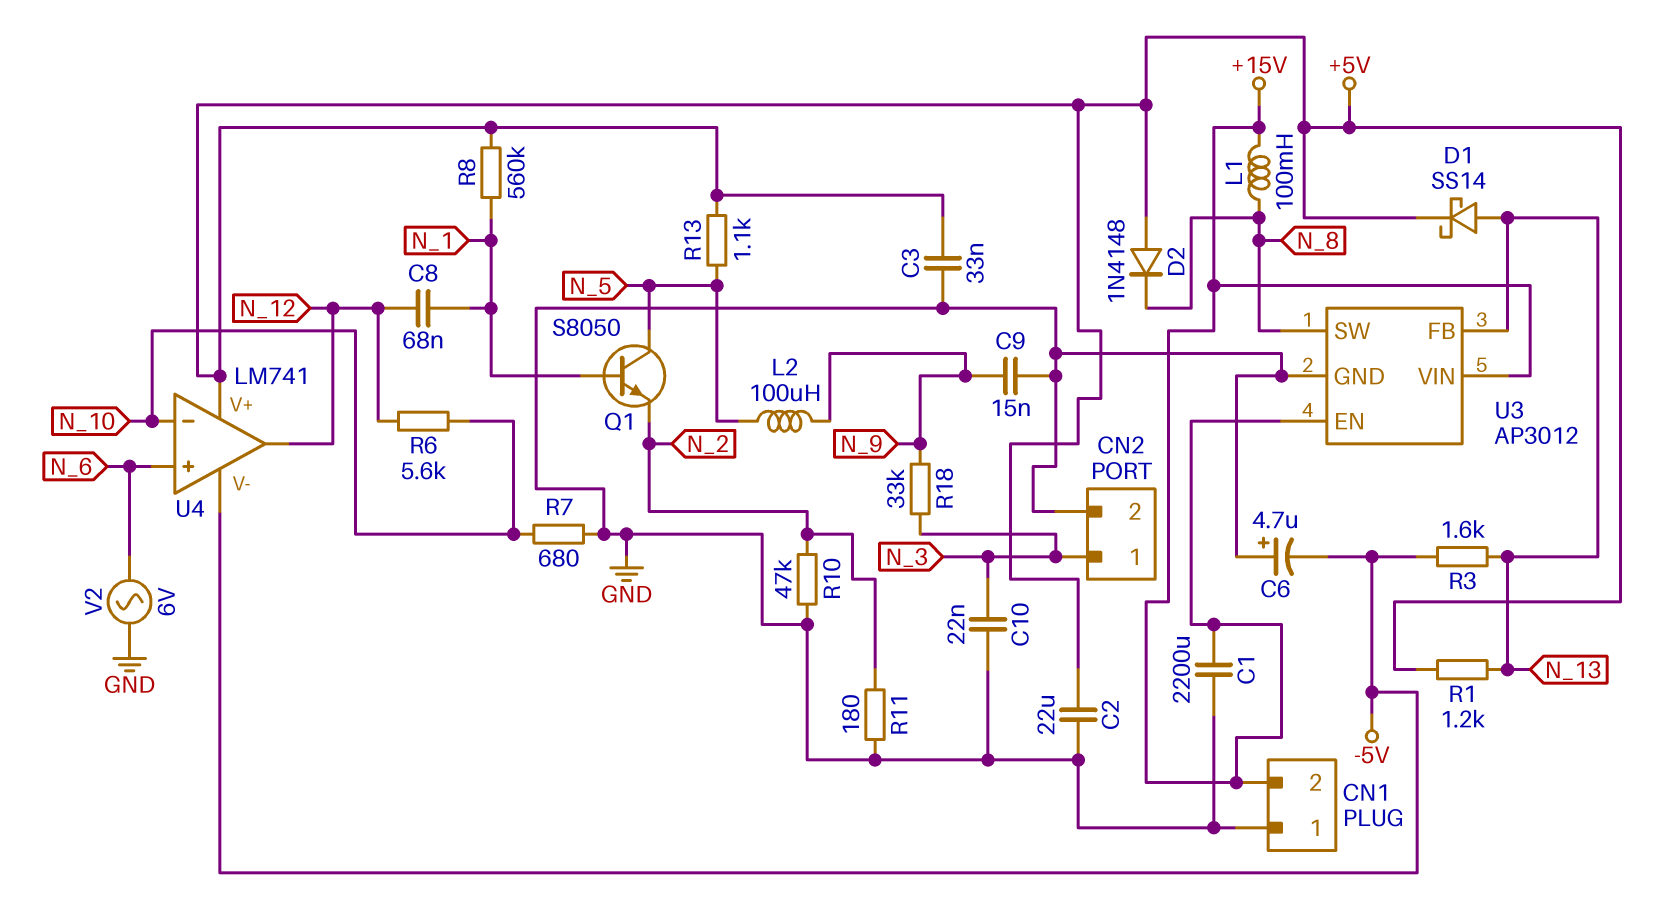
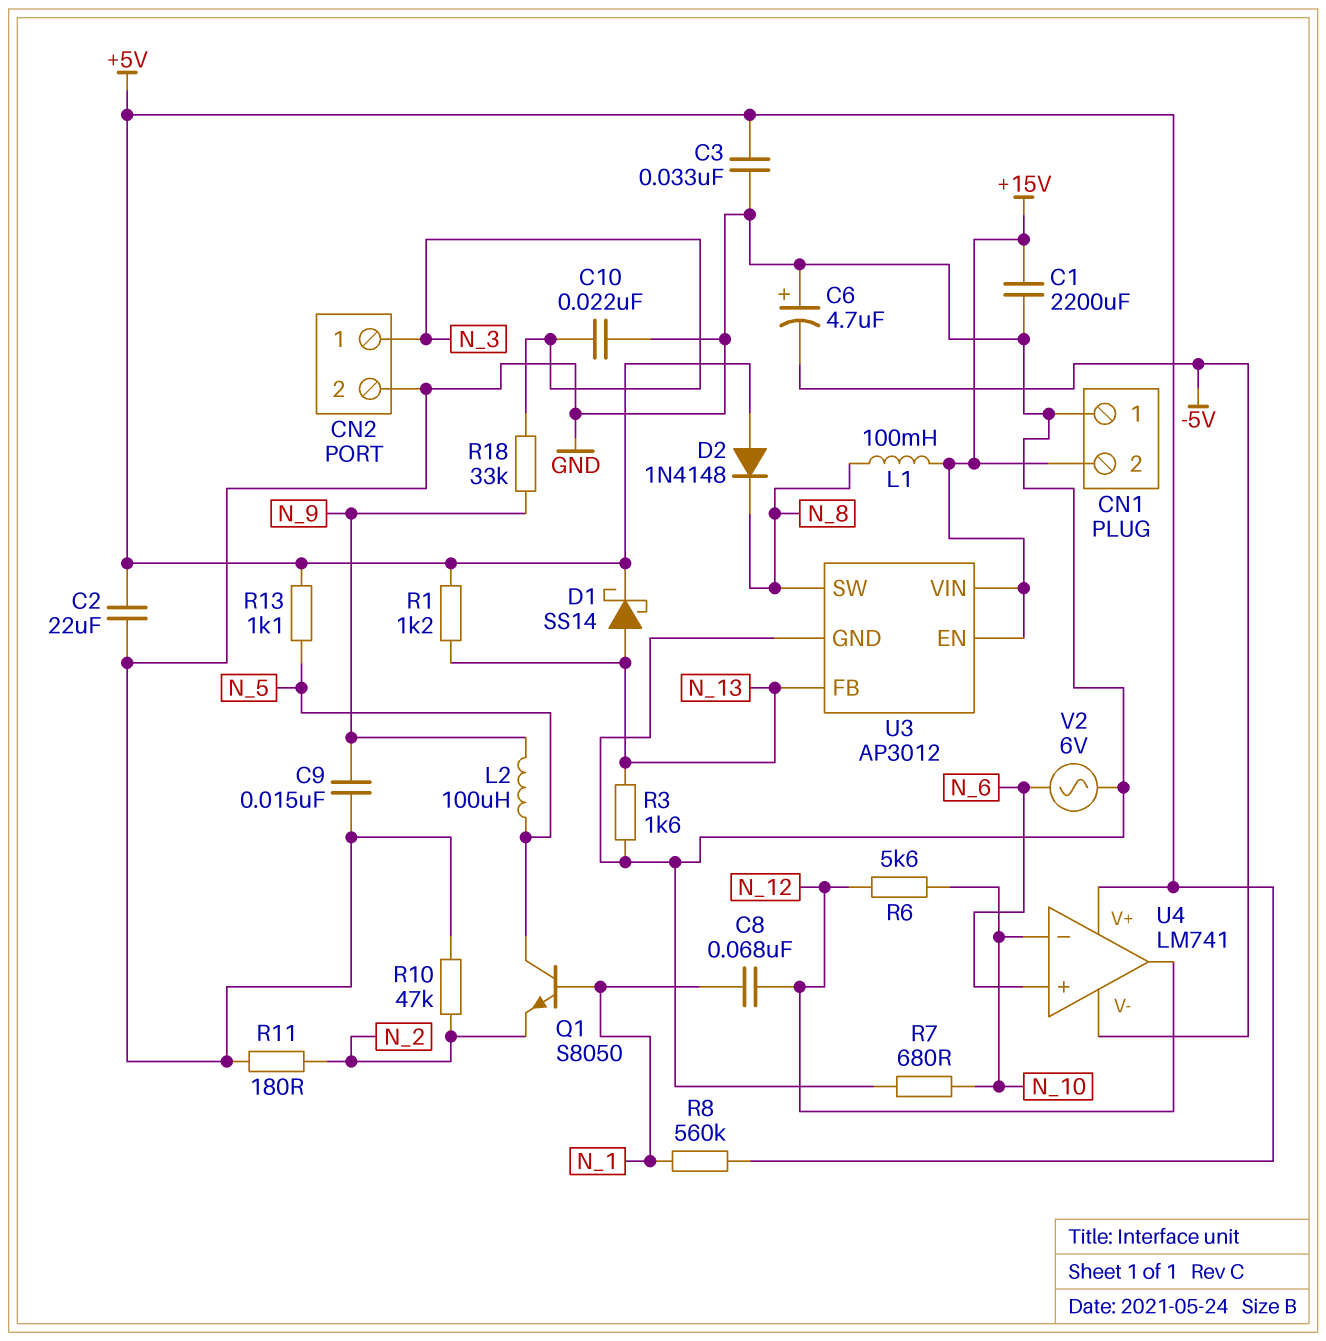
R3: 1.6k (-5V, N_13) -> 1.6k (GND, N_13)

